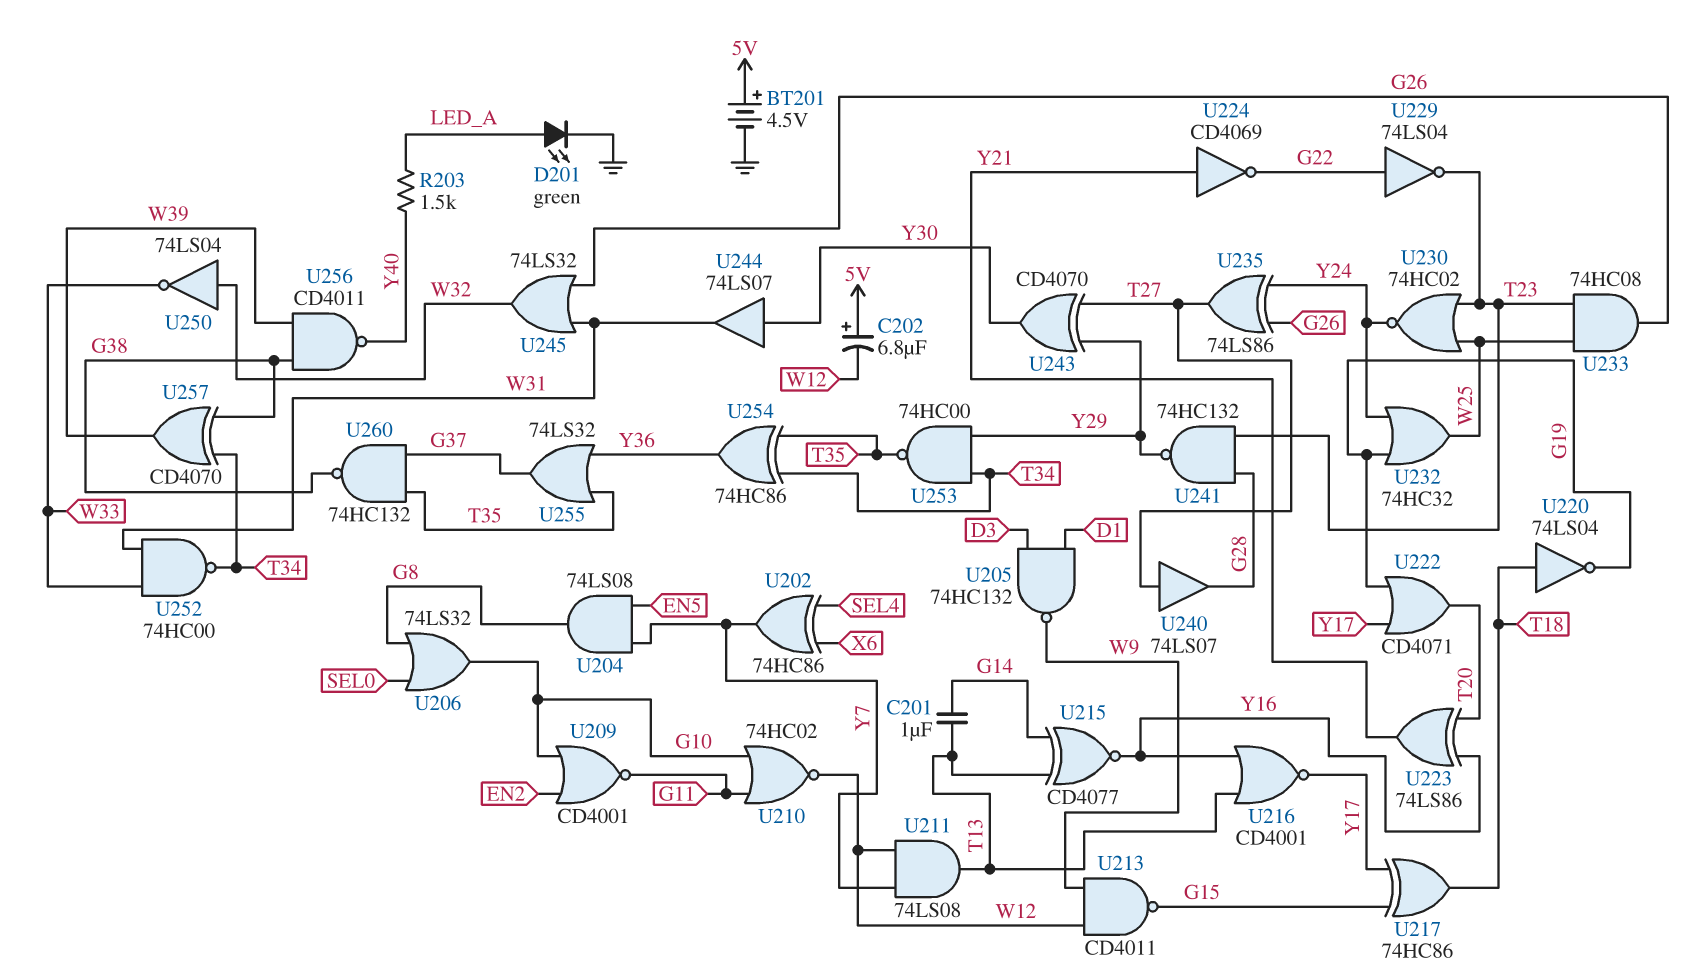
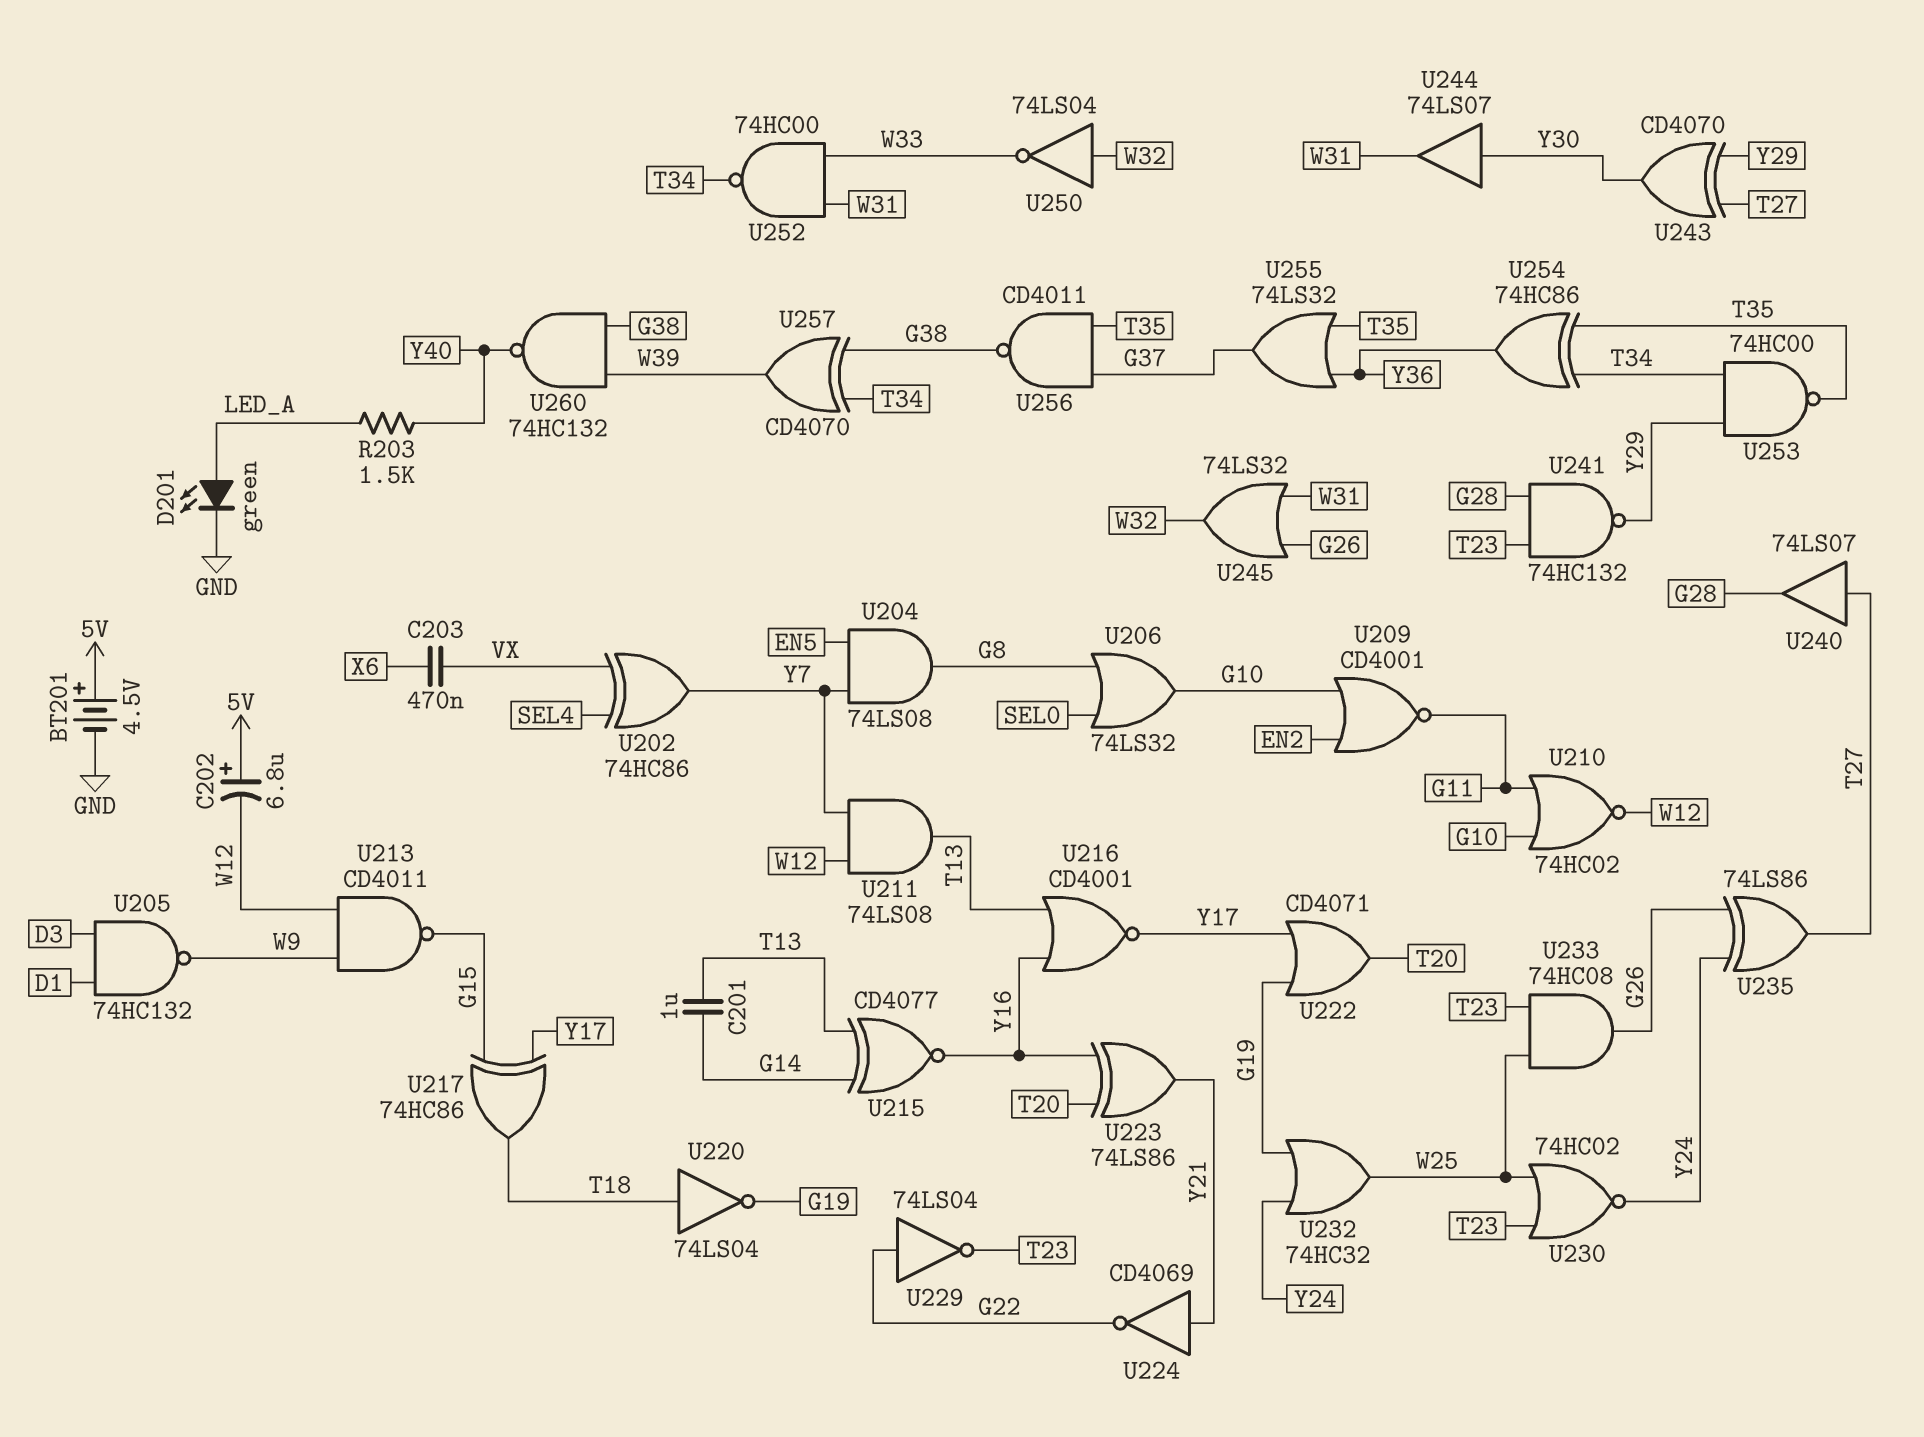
C203: none -> 470nF (VX, X6)
U202: XOR 74HC86 (in SEL4, in X6, out Y7) -> XOR 74HC86 (in SEL4, in VX, out Y7)
U256: NAND CD4011 (in G38, in W39, out Y40) -> NAND CD4011 (in G37, in T35, out G38)
U260: NAND 74HC132 (in G37, in T35, out G38) -> NAND 74HC132 (in G38, in W39, out Y40)

